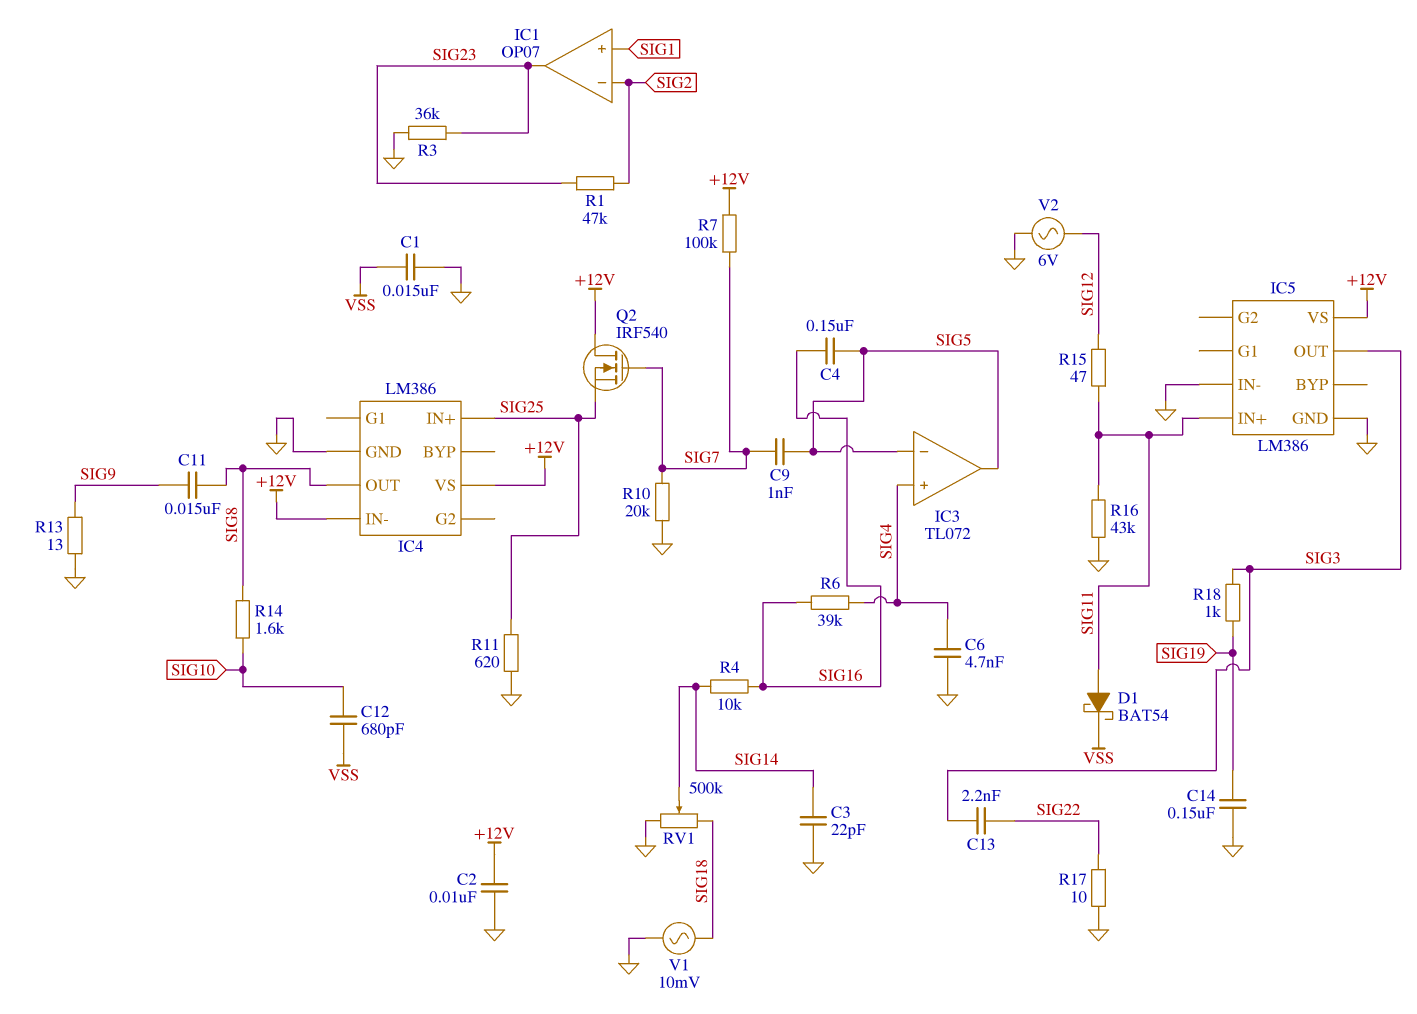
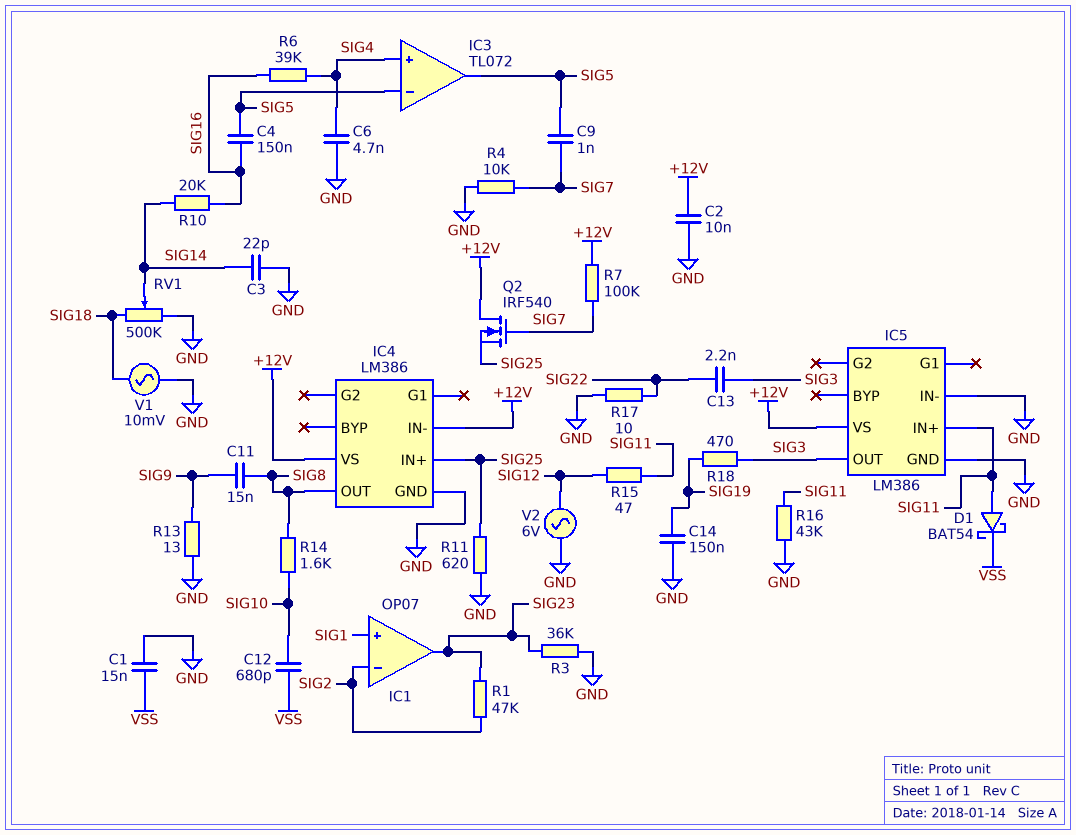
R4: 10k (SIG14, SIG16) -> 10k (GND, SIG7)
R10: 20k (GND, SIG7) -> 20k (SIG14, SIG16)
R18: 1k (SIG3, SIG19) -> 470 (SIG3, SIG19)

